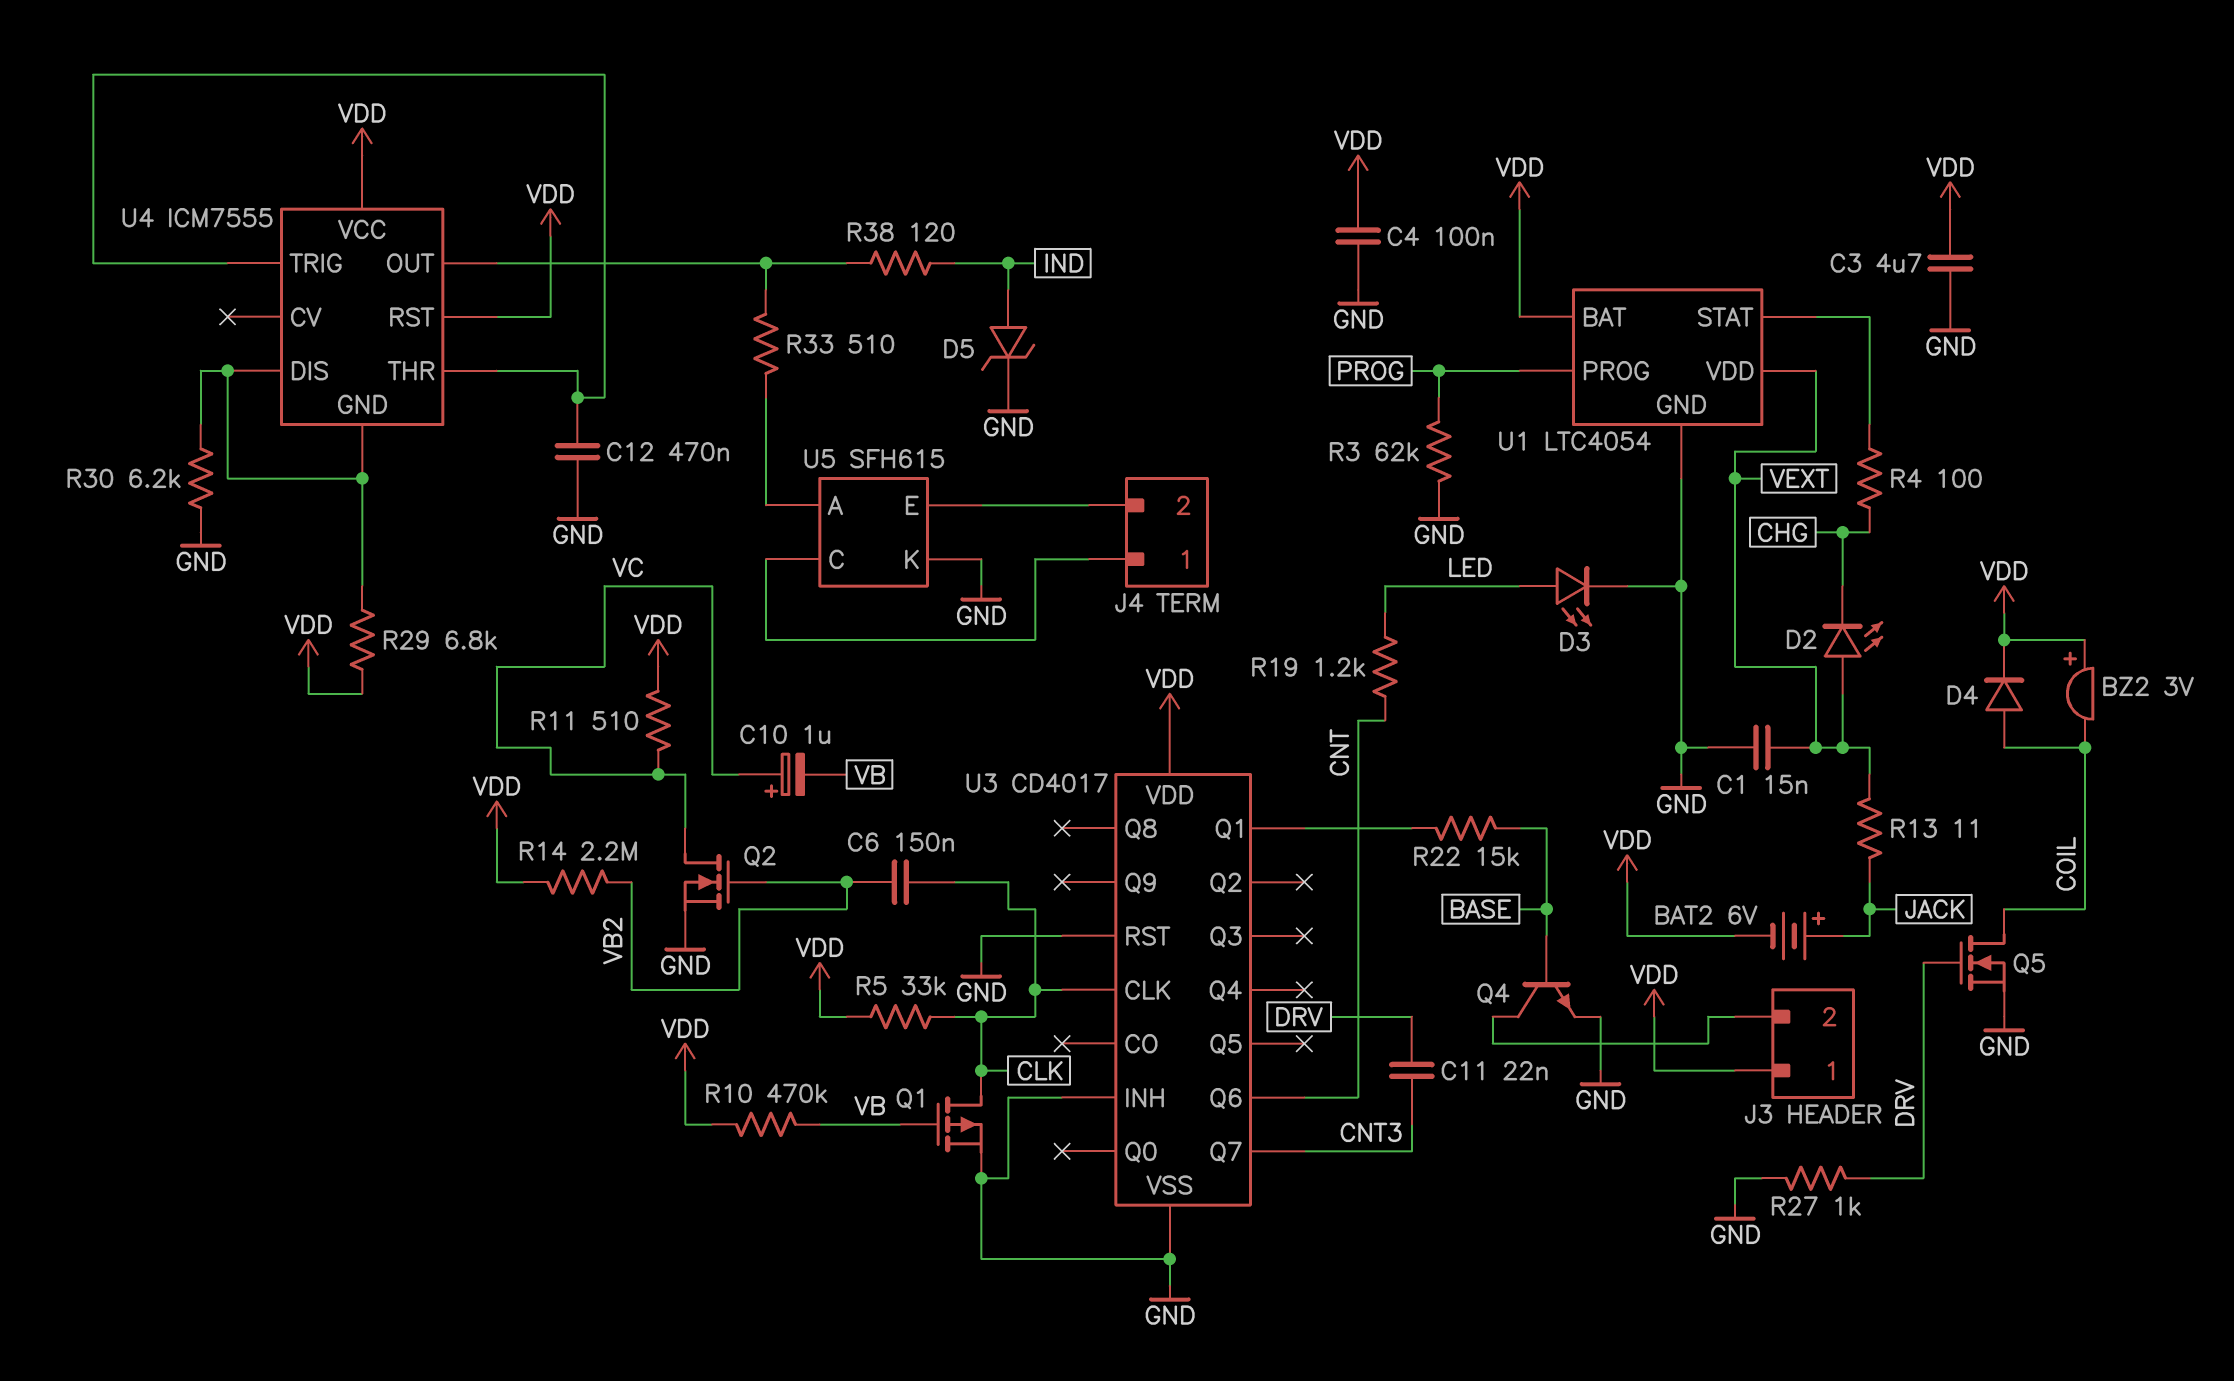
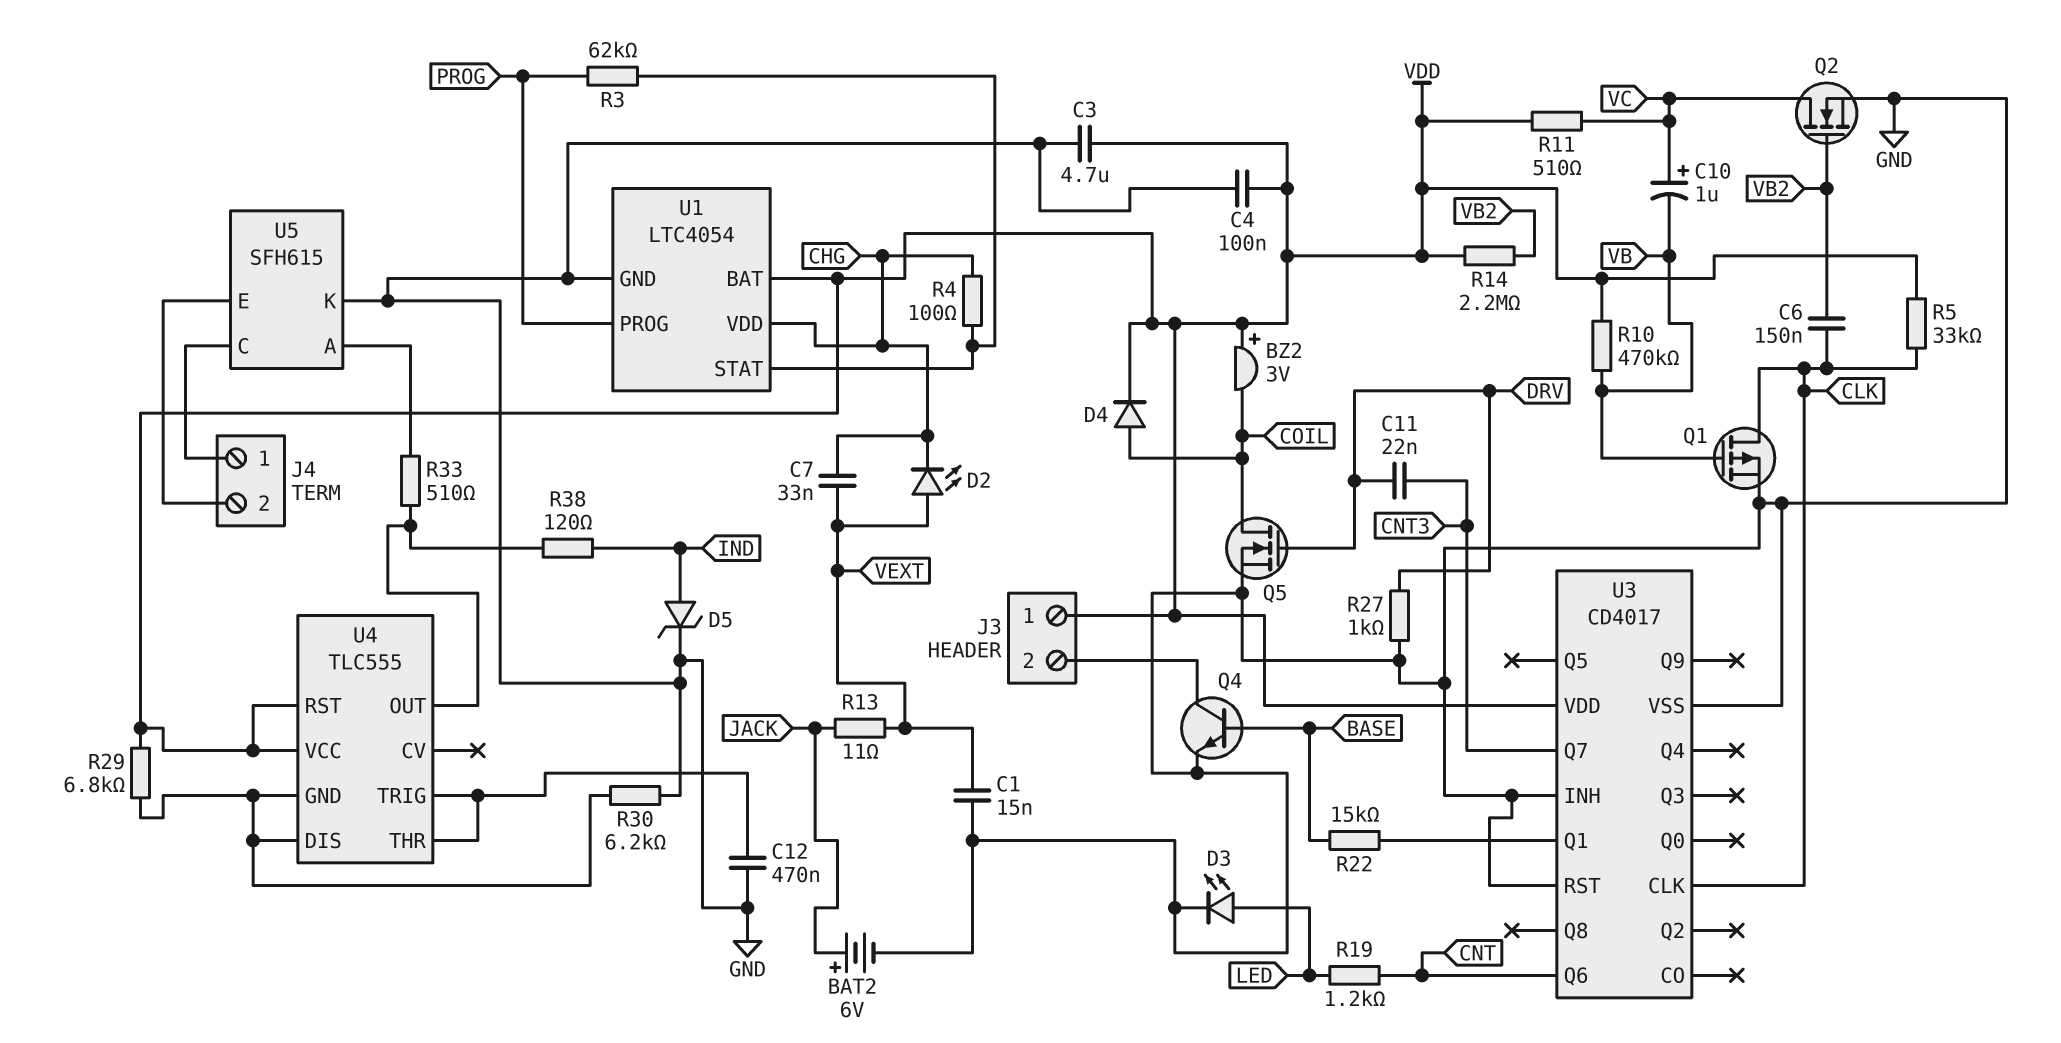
BAT2: 6V (plus JACK, minus VDD) -> 6V (plus JACK, minus GND)
C7: none -> 33nF (CHG, VEXT)
R3: 62k (GND, PROG) -> 62k (PROG, U1/STAT)
U1 pin VDD: VEXT -> CHG
U4: ICM7555 -> TLC555

